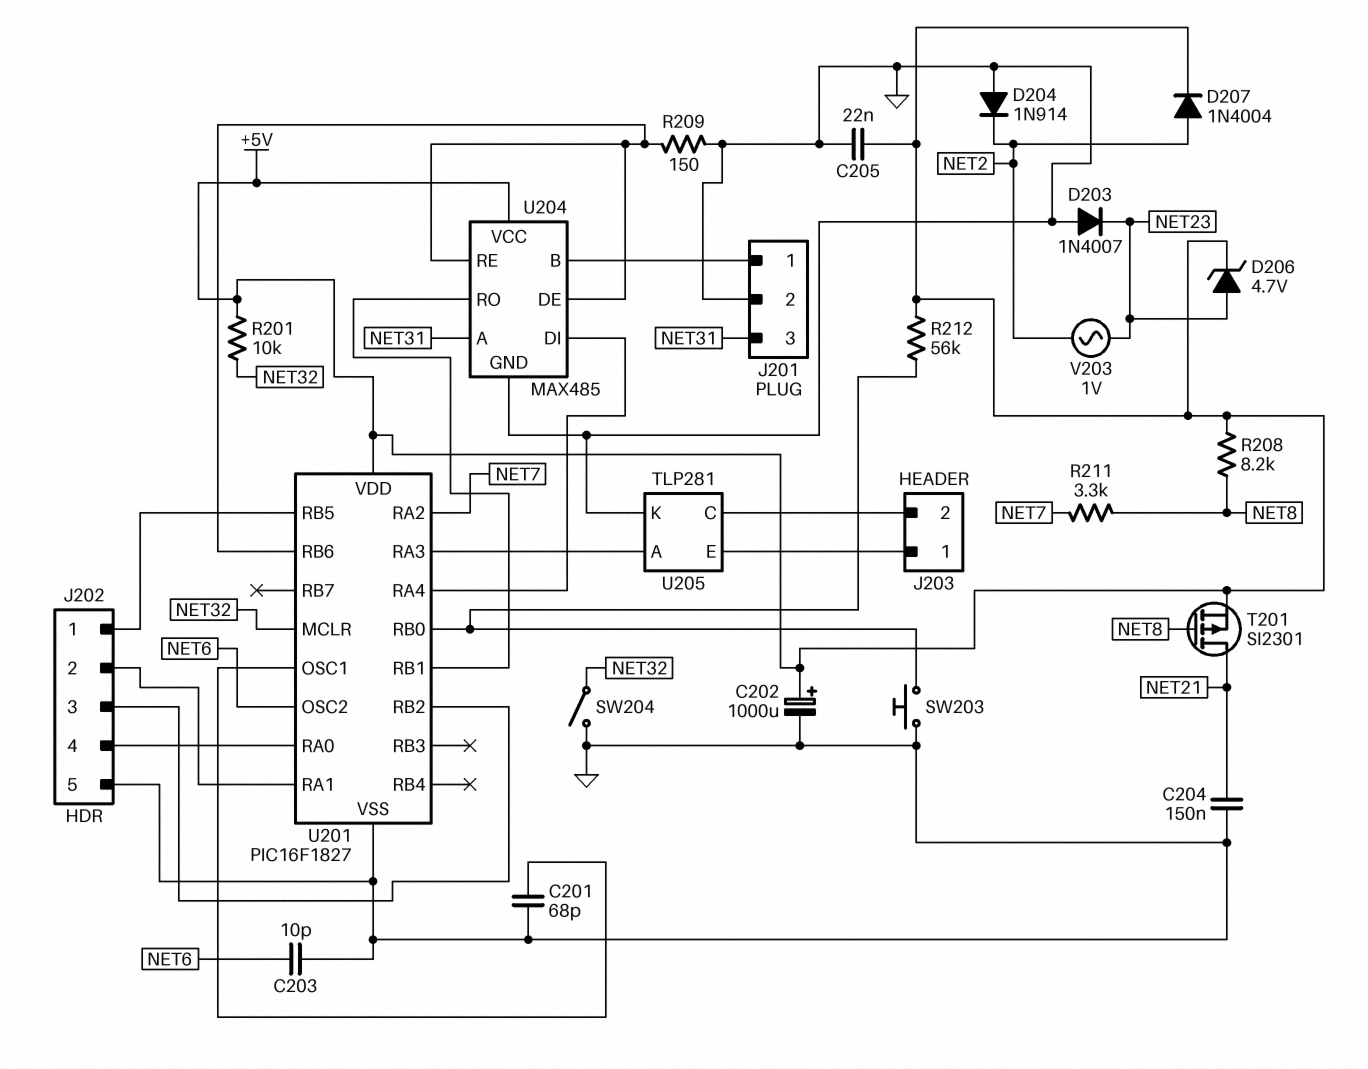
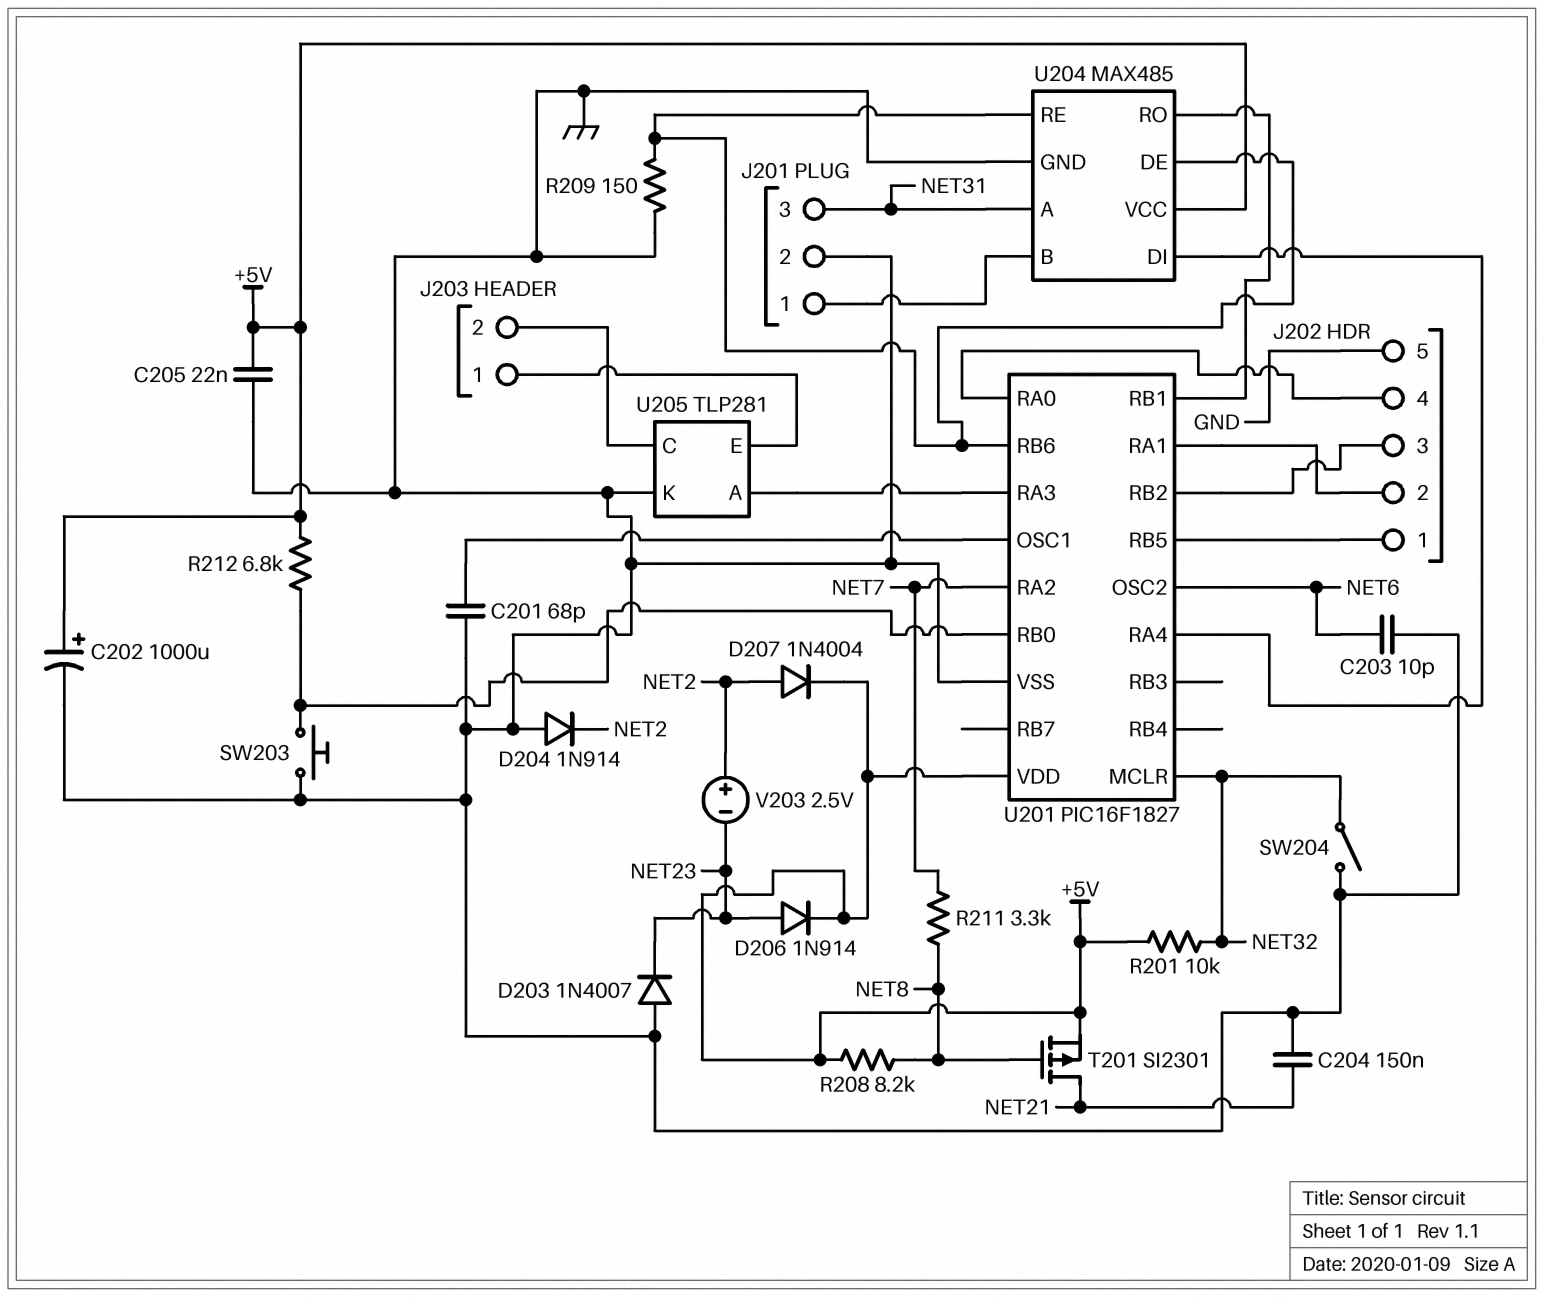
D206: zener 4.7V (A NET23, K +5V) -> diode 1N914 (A NET23, K +5V)
R212: 56k (+5V, U201/RB0) -> 6.8k (+5V, U201/RB0)
V203: AC 1V (NET2, NET23) -> 2.5V (plus NET2, minus NET23)

